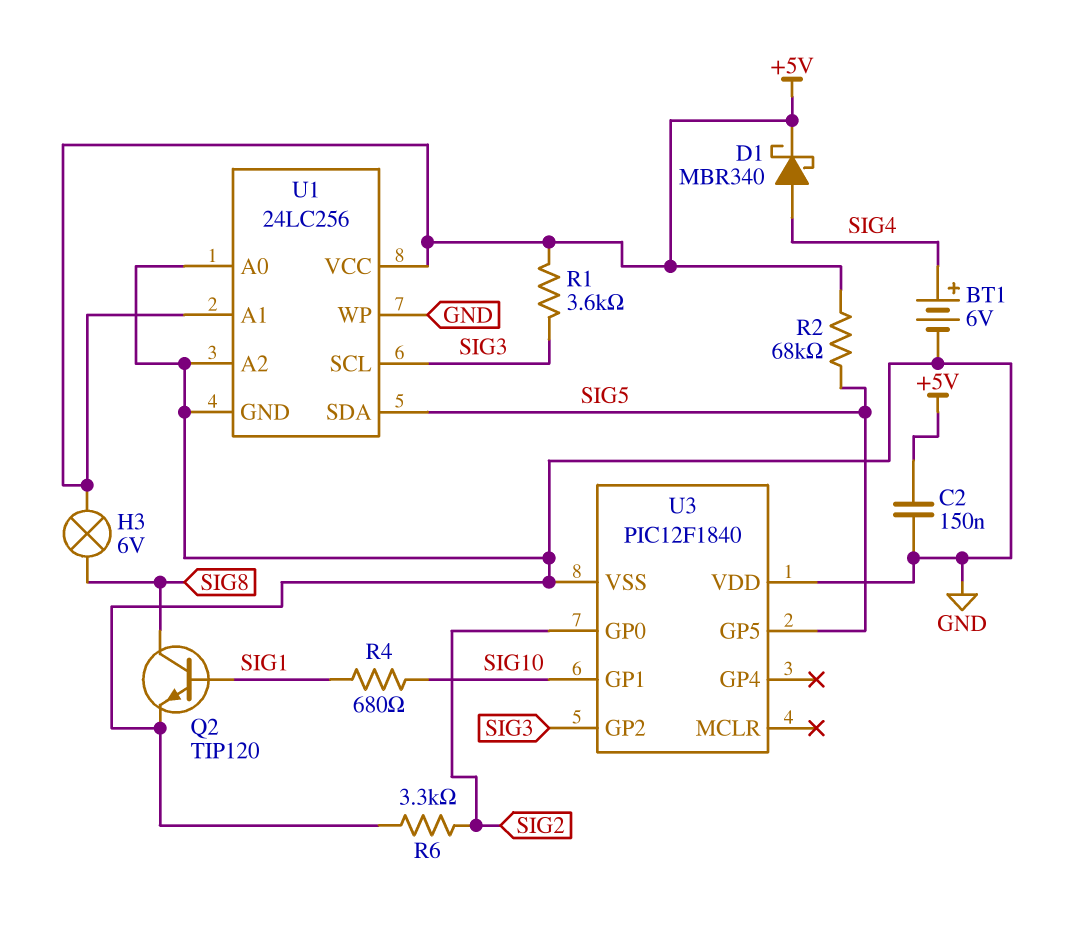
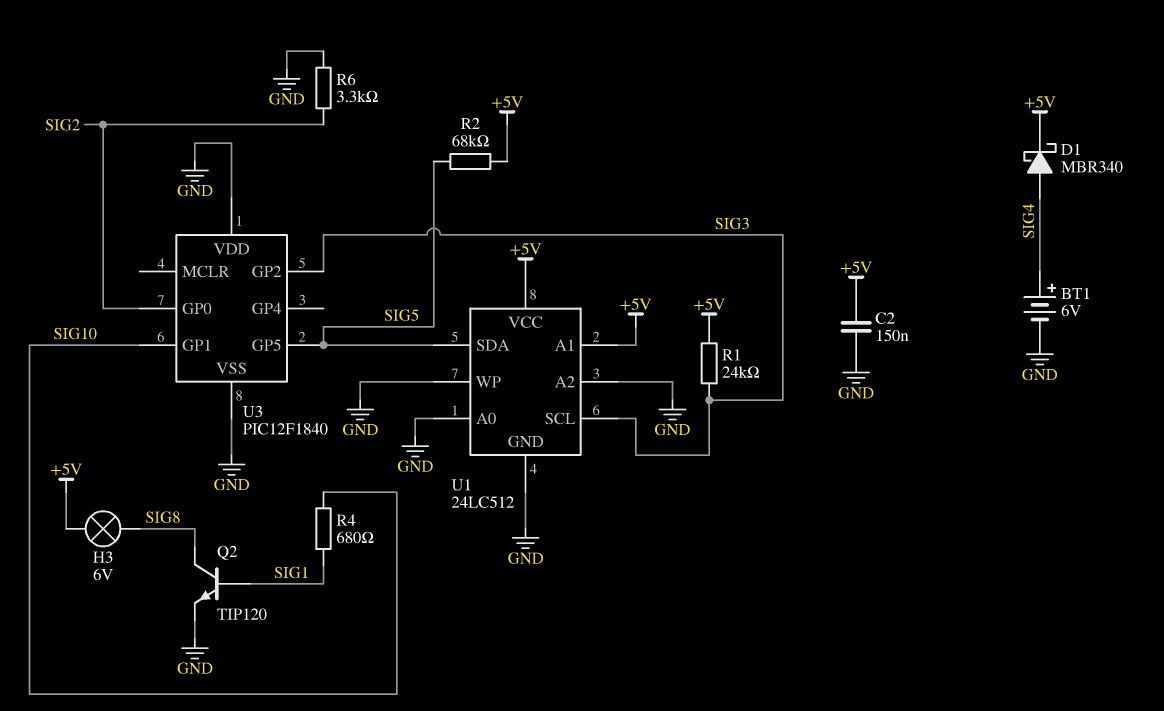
R1: 3.6k (+5V, SIG3) -> 24k (+5V, SIG3)
U1: 24LC256 -> 24LC512

